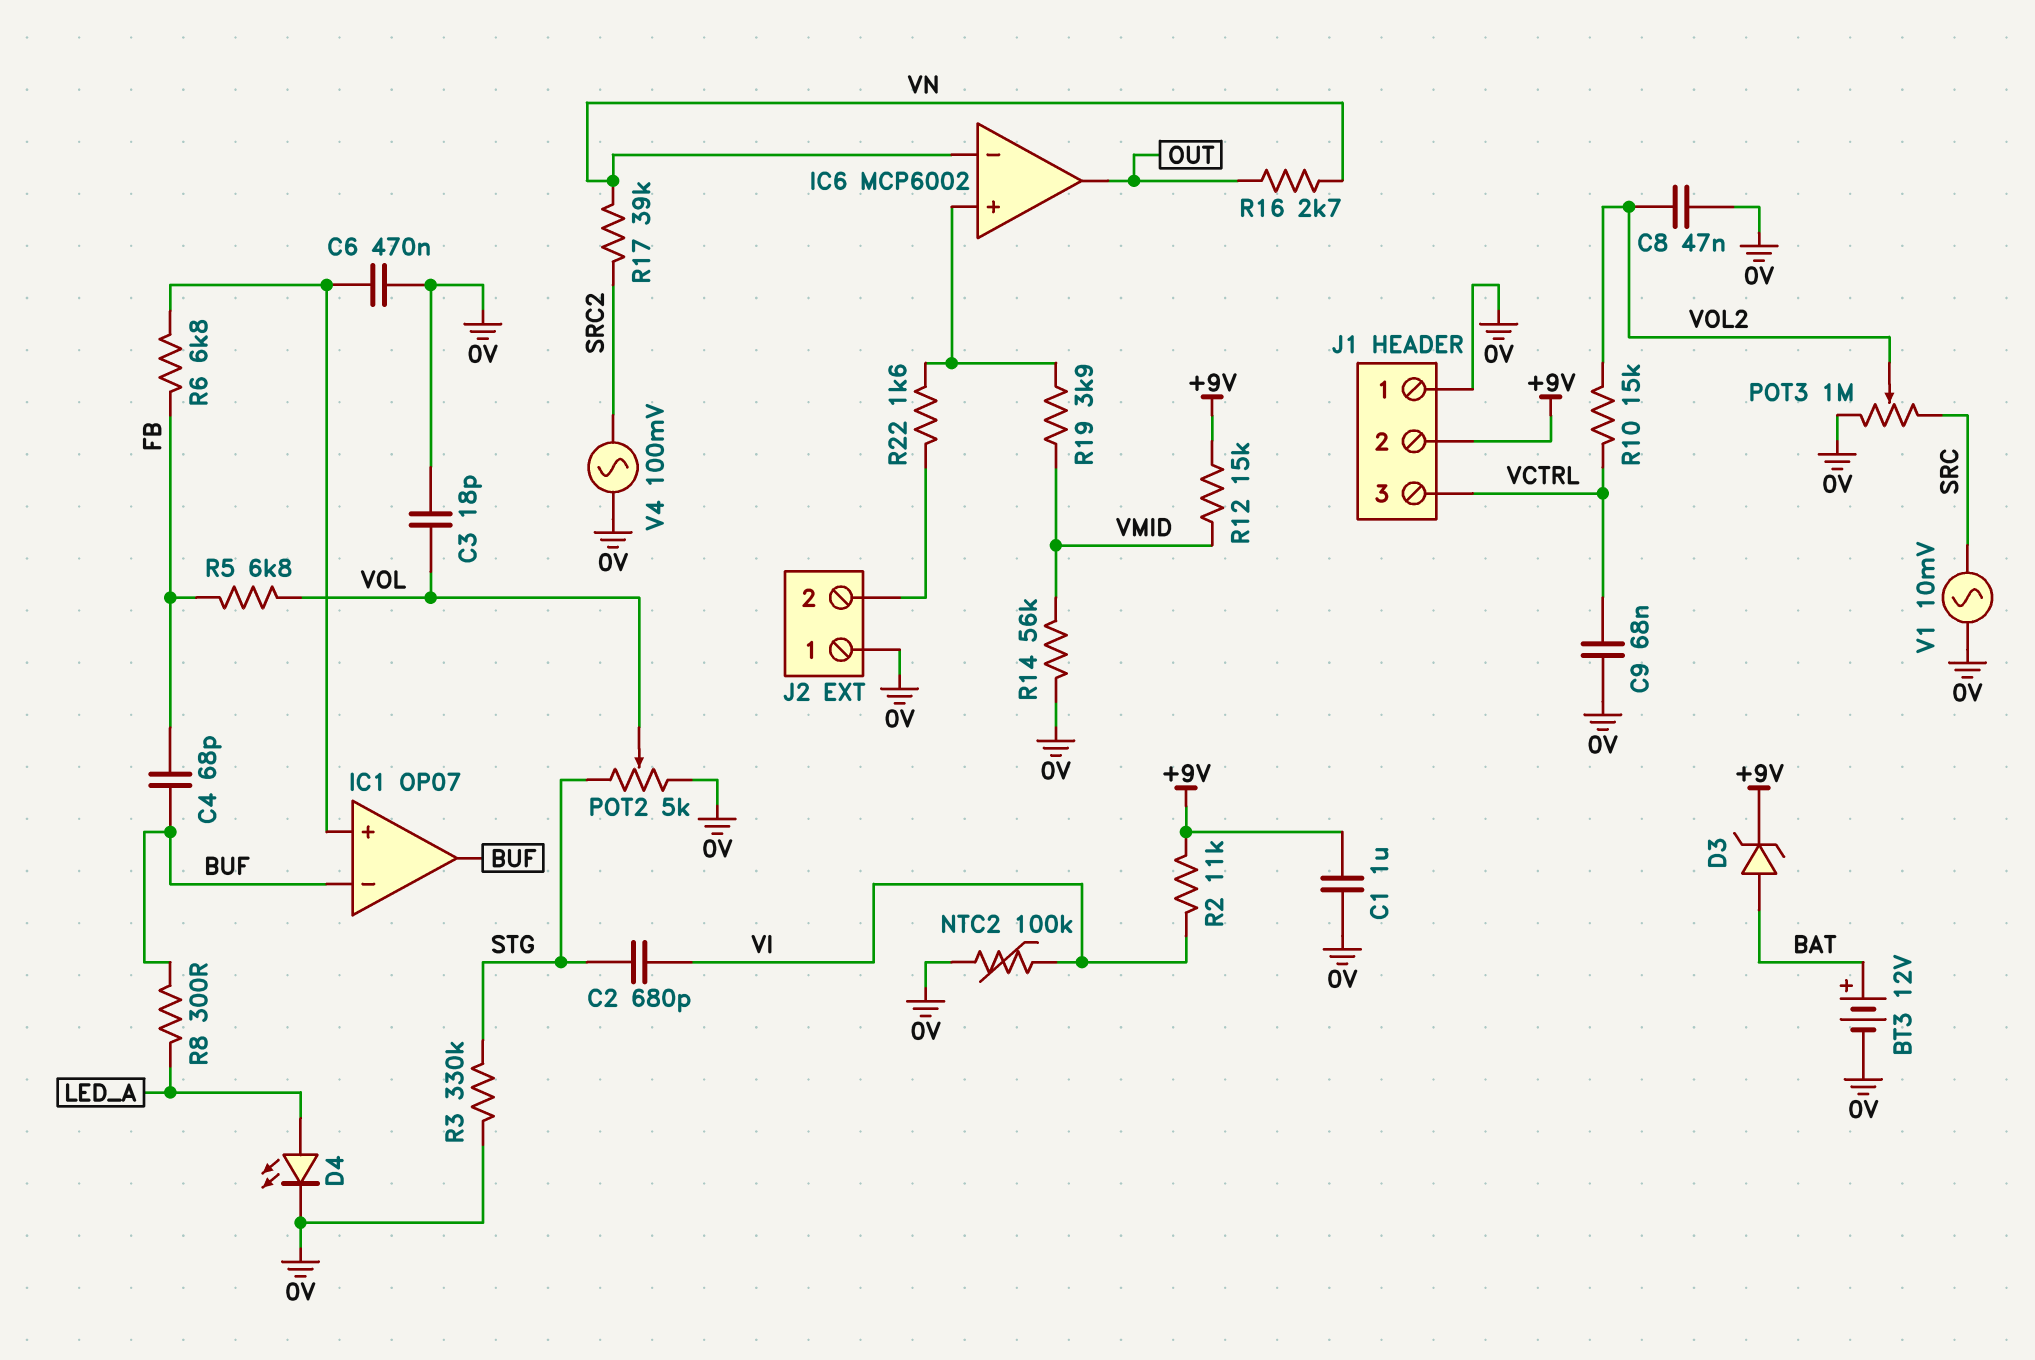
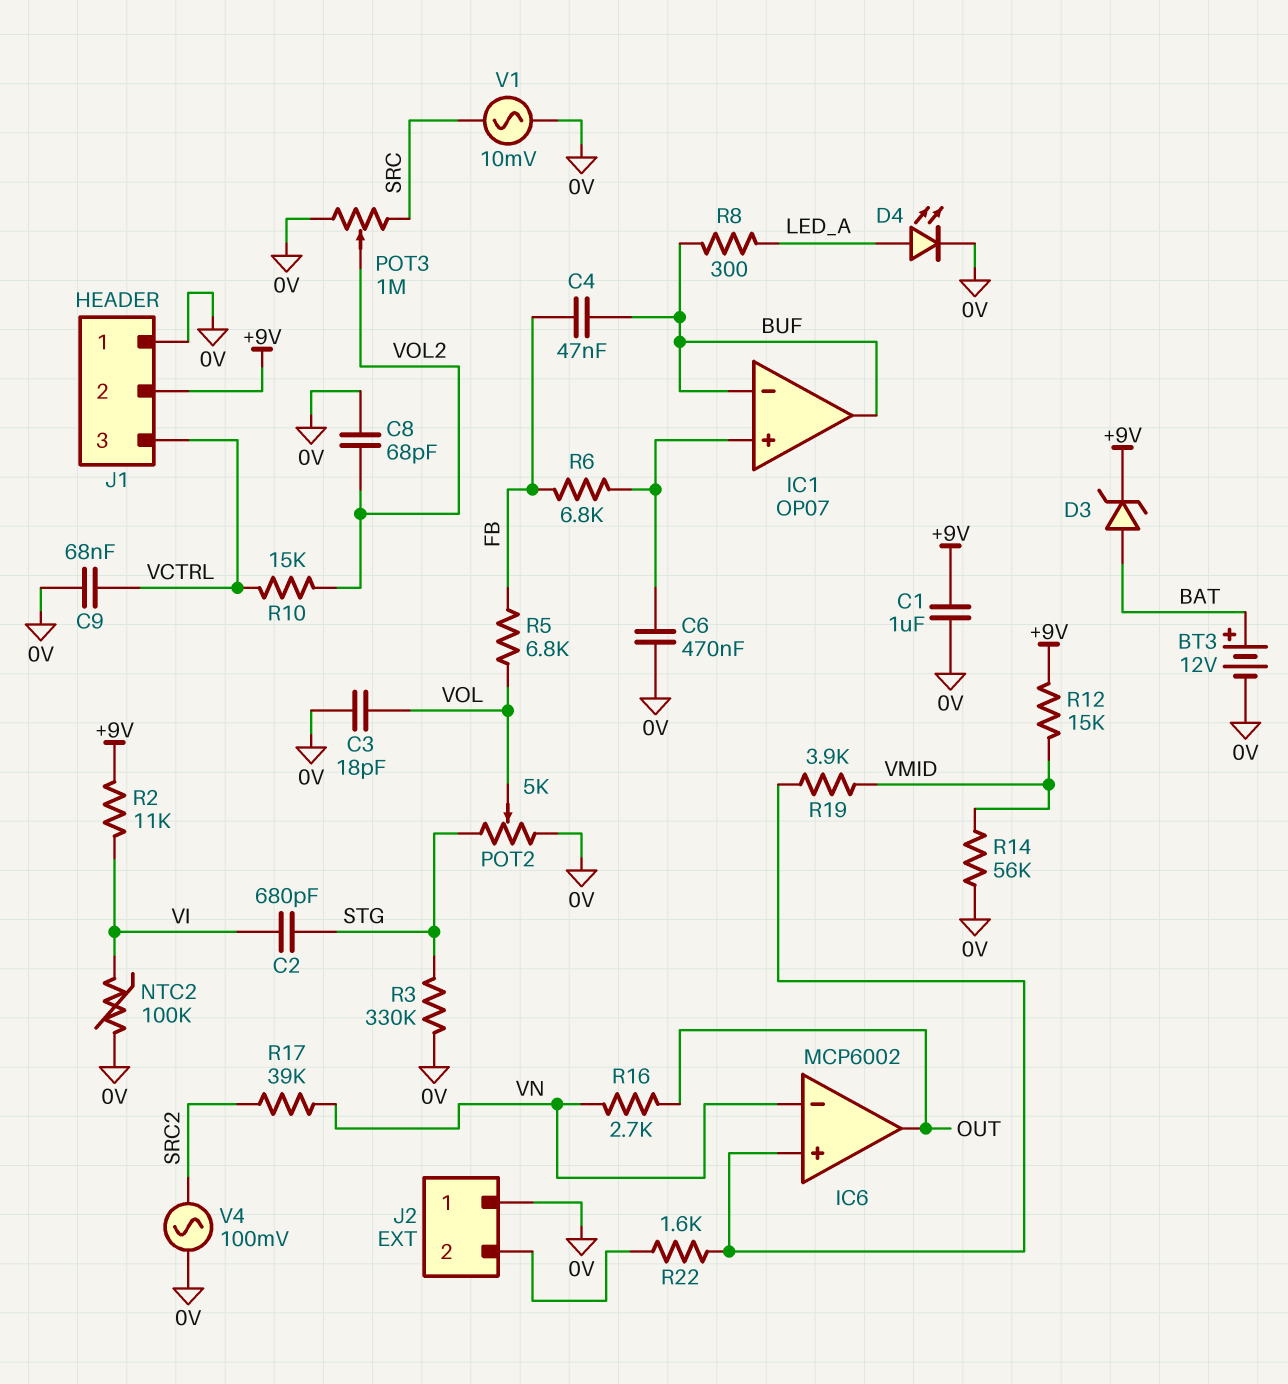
C4: 68pF (BUF, FB) -> 47nF (BUF, FB)
C8: 47nF (0V, VOL2) -> 68pF (0V, VOL2)

